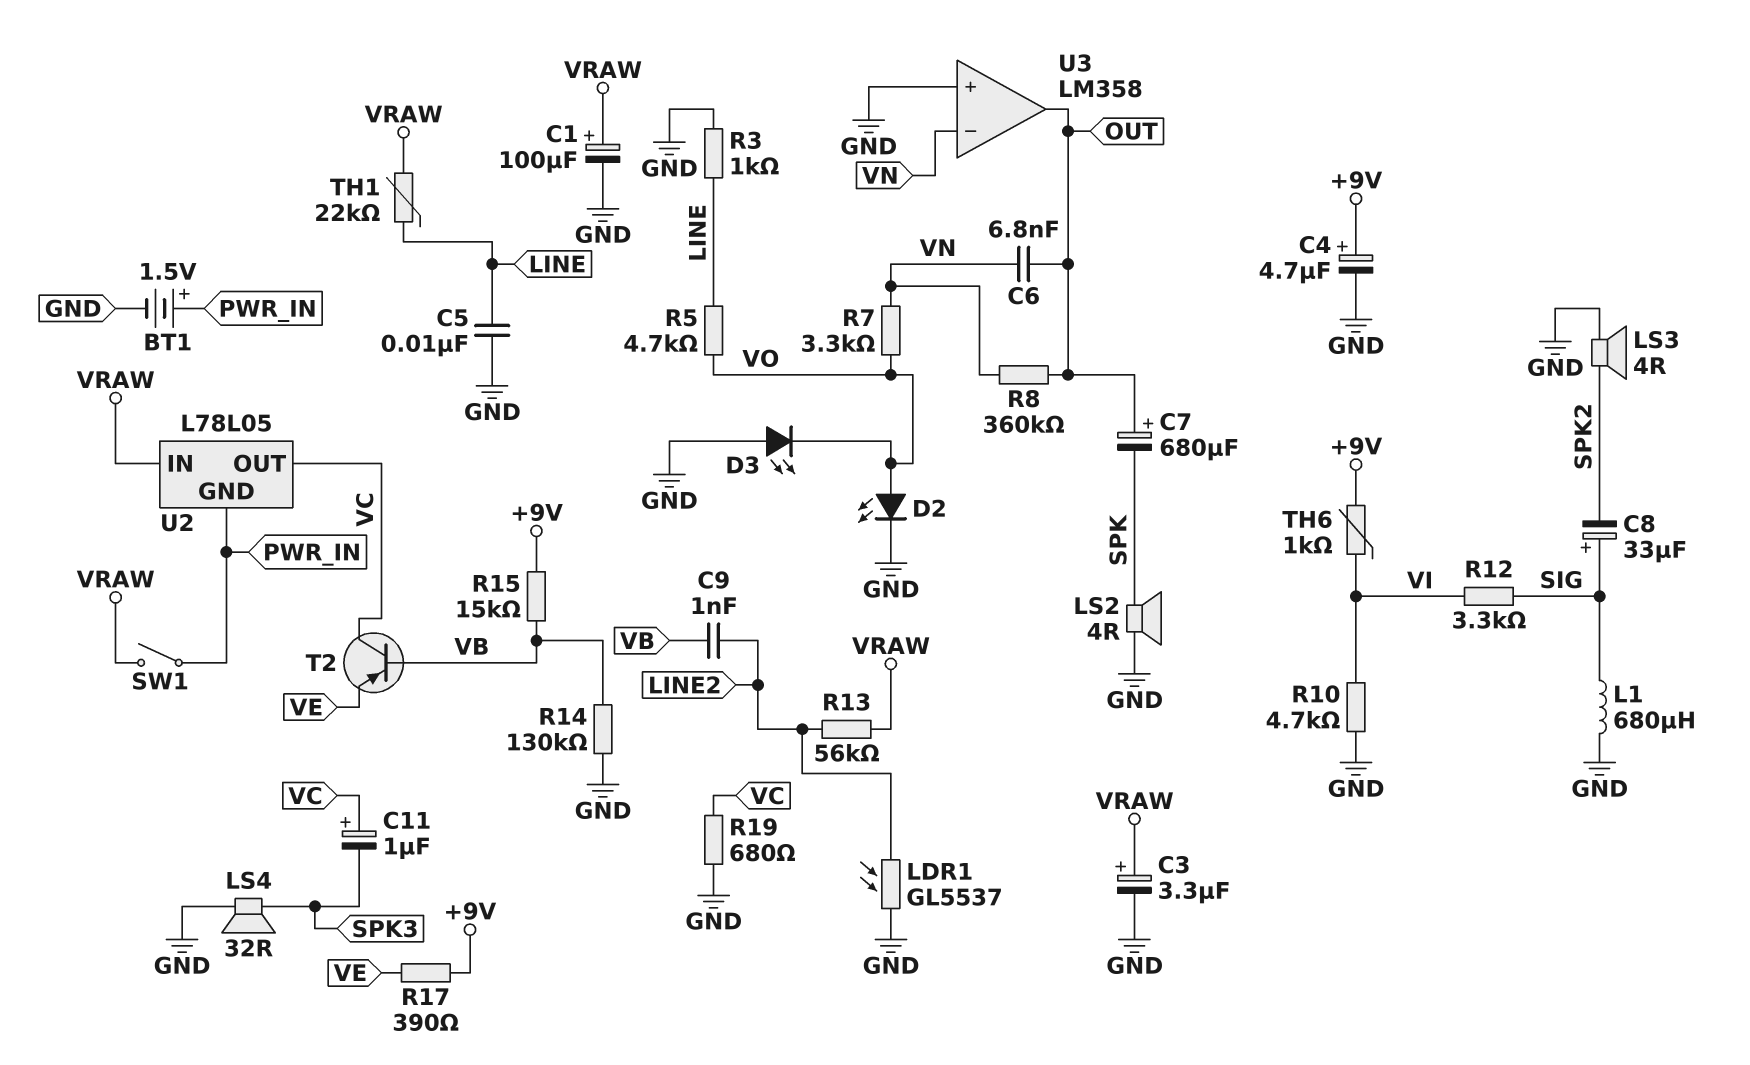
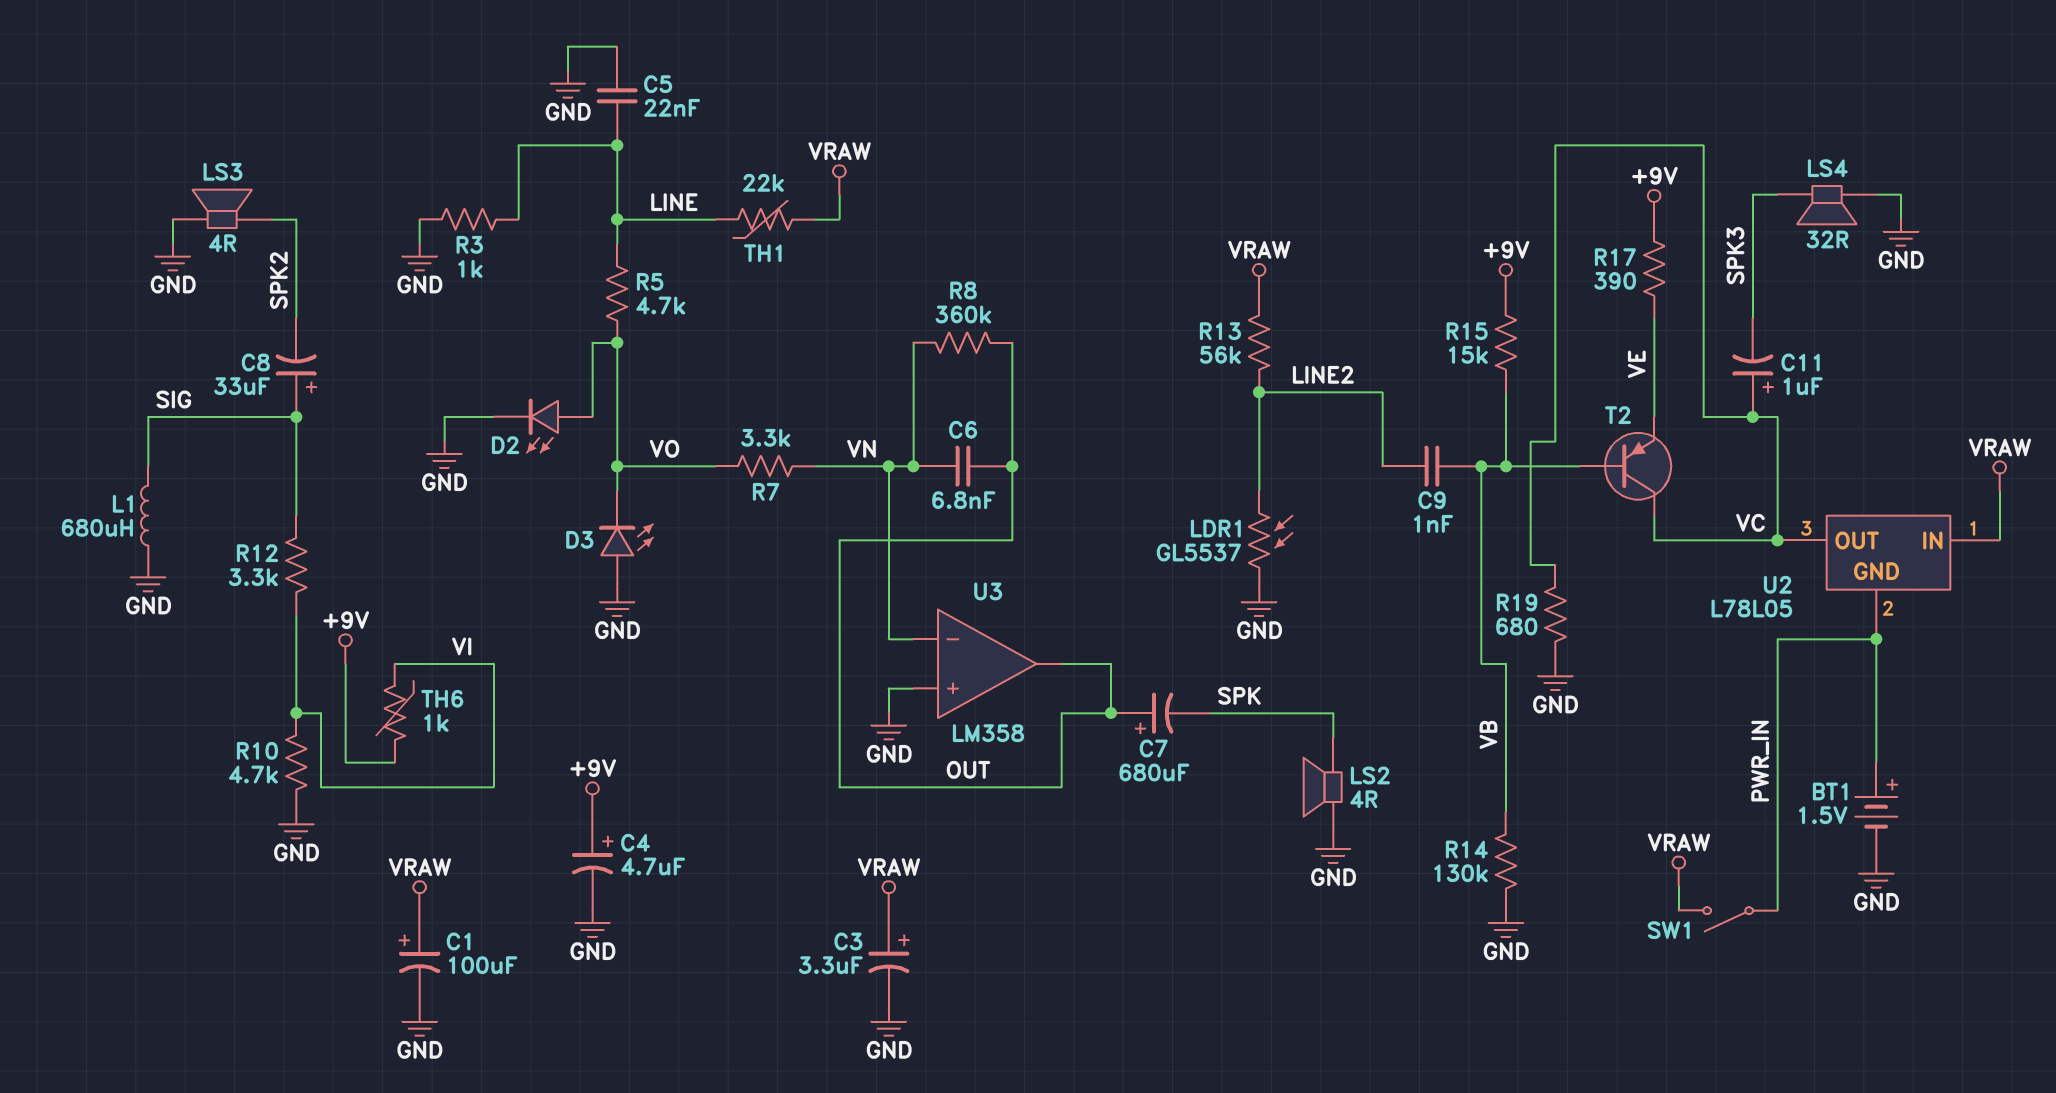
C5: 10nF (GND, LINE) -> 22nF (GND, LINE)

